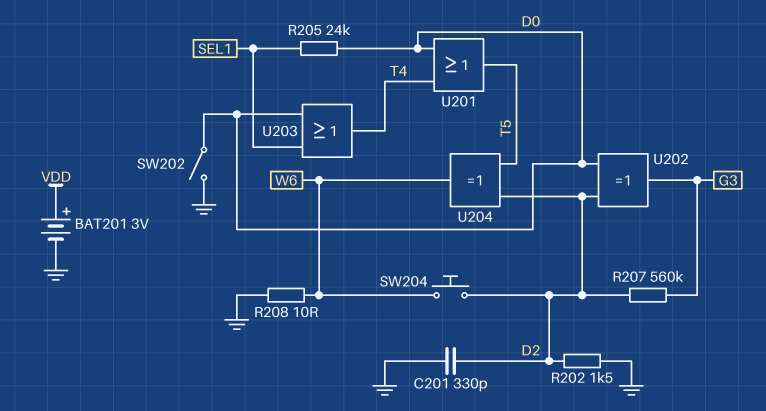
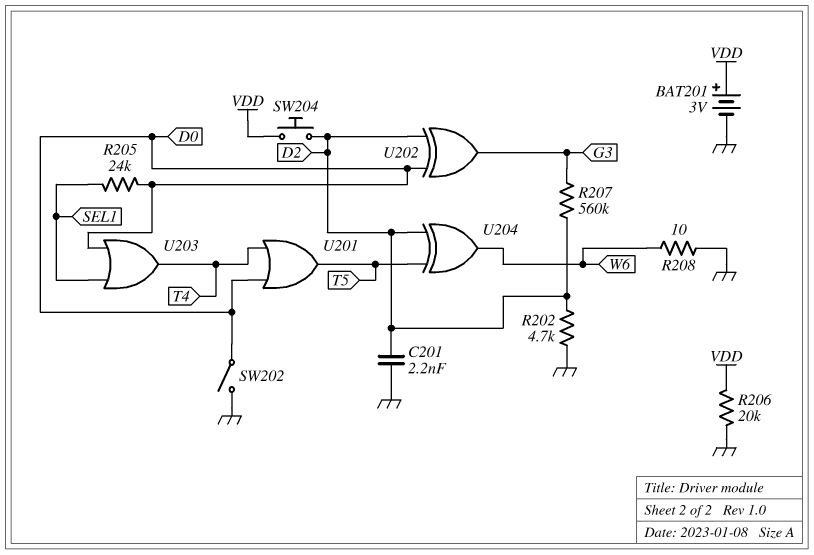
C201: 330pF (D2, GND) -> 2.2nF (D2, GND)
R202: 1.5k (D2, GND) -> 4.7k (D2, GND)
R206: none -> 20k (GND, VDD)
SW204: button (D2, W6) -> button (D2, VDD)

